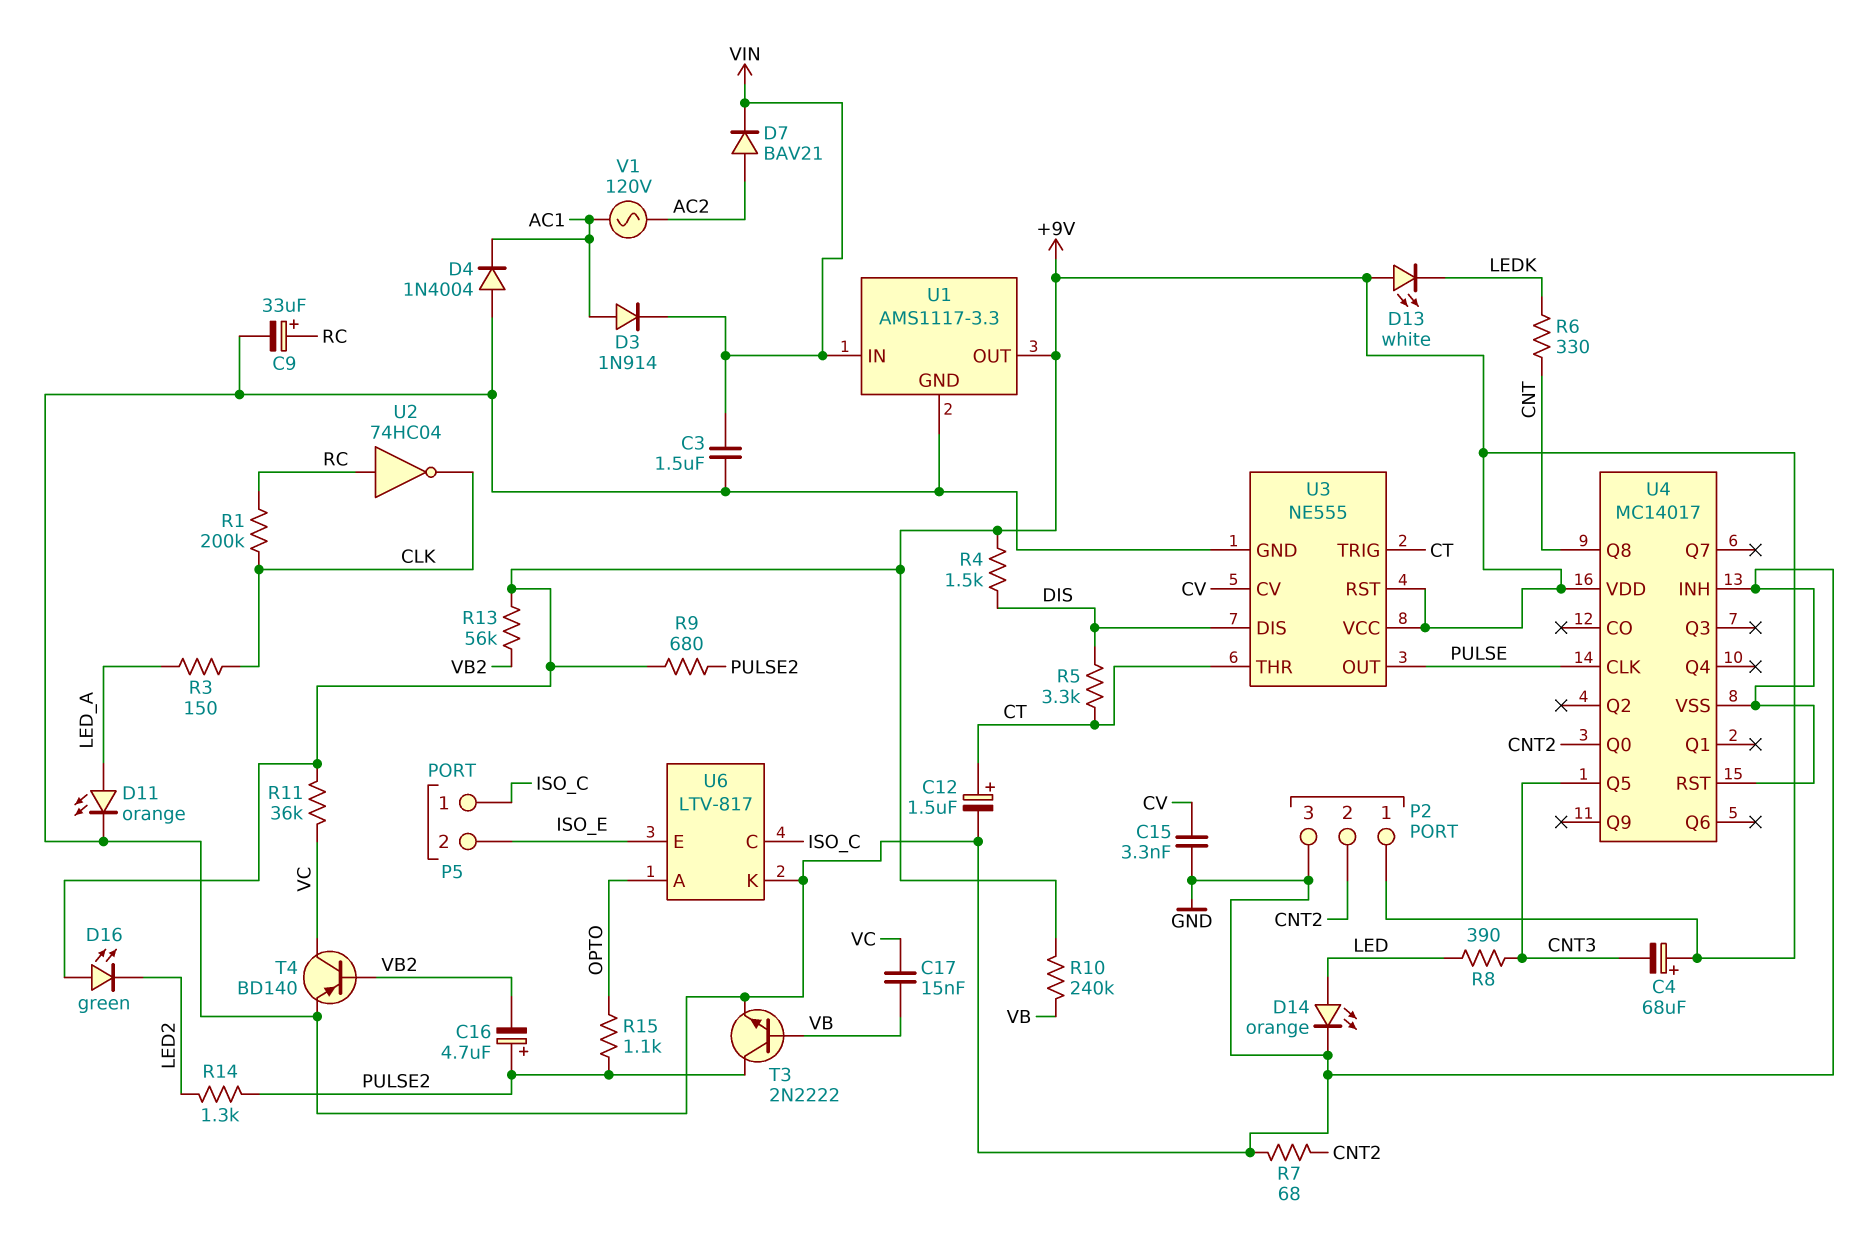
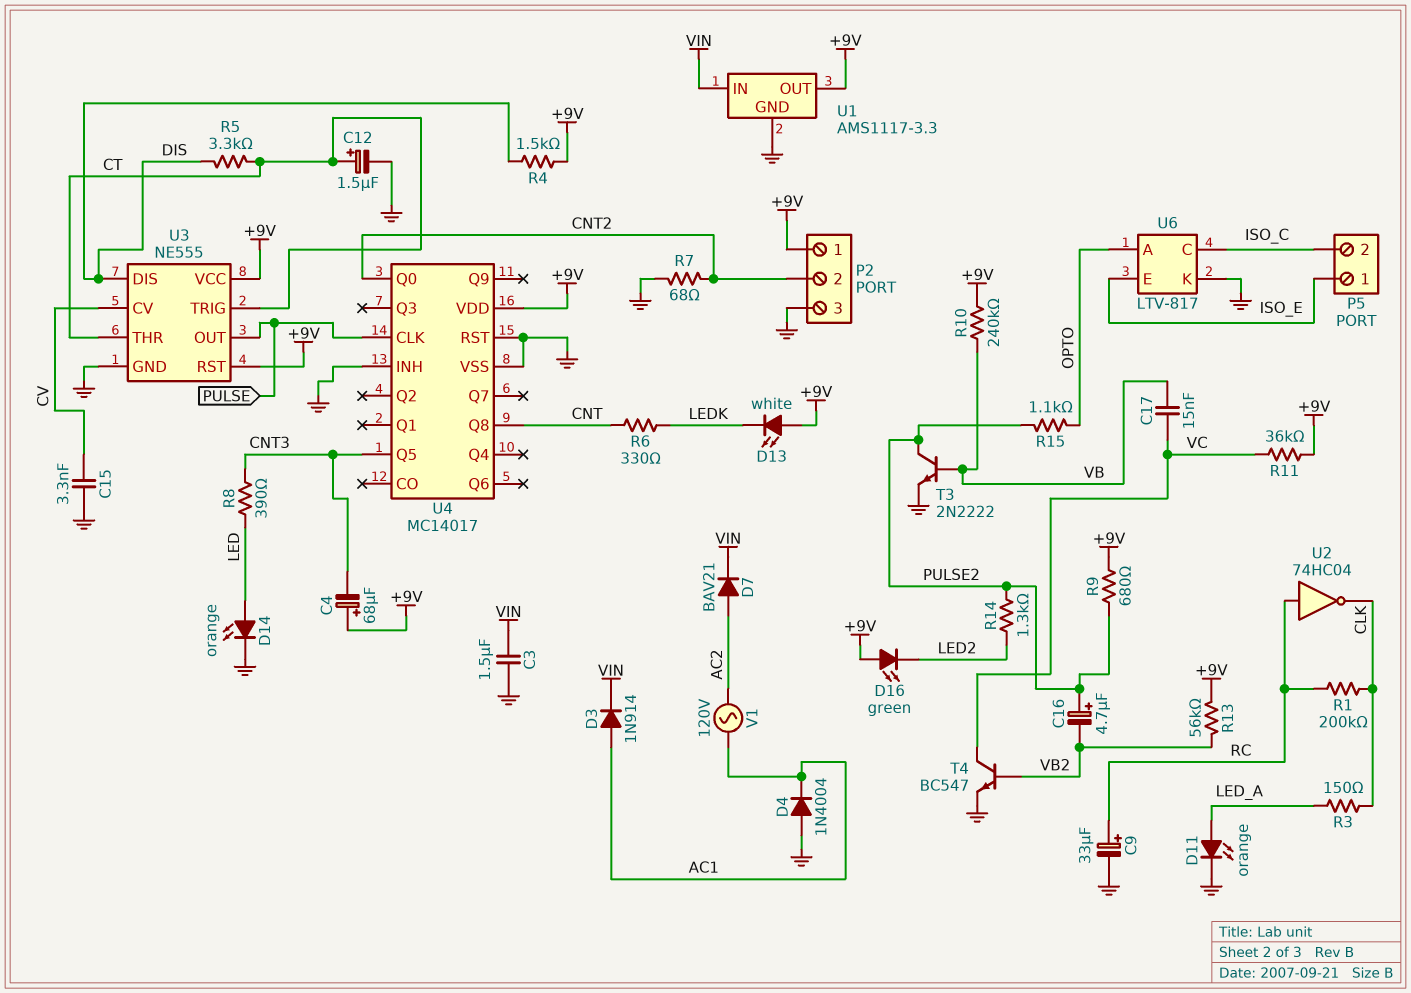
P5 pin 1: ISO_C -> ISO_E
P5 pin 2: ISO_E -> ISO_C
T4: PNP BD140 (B VB2, C VC, E GND) -> NPN BC547 (B VB2, C VC, E GND)

